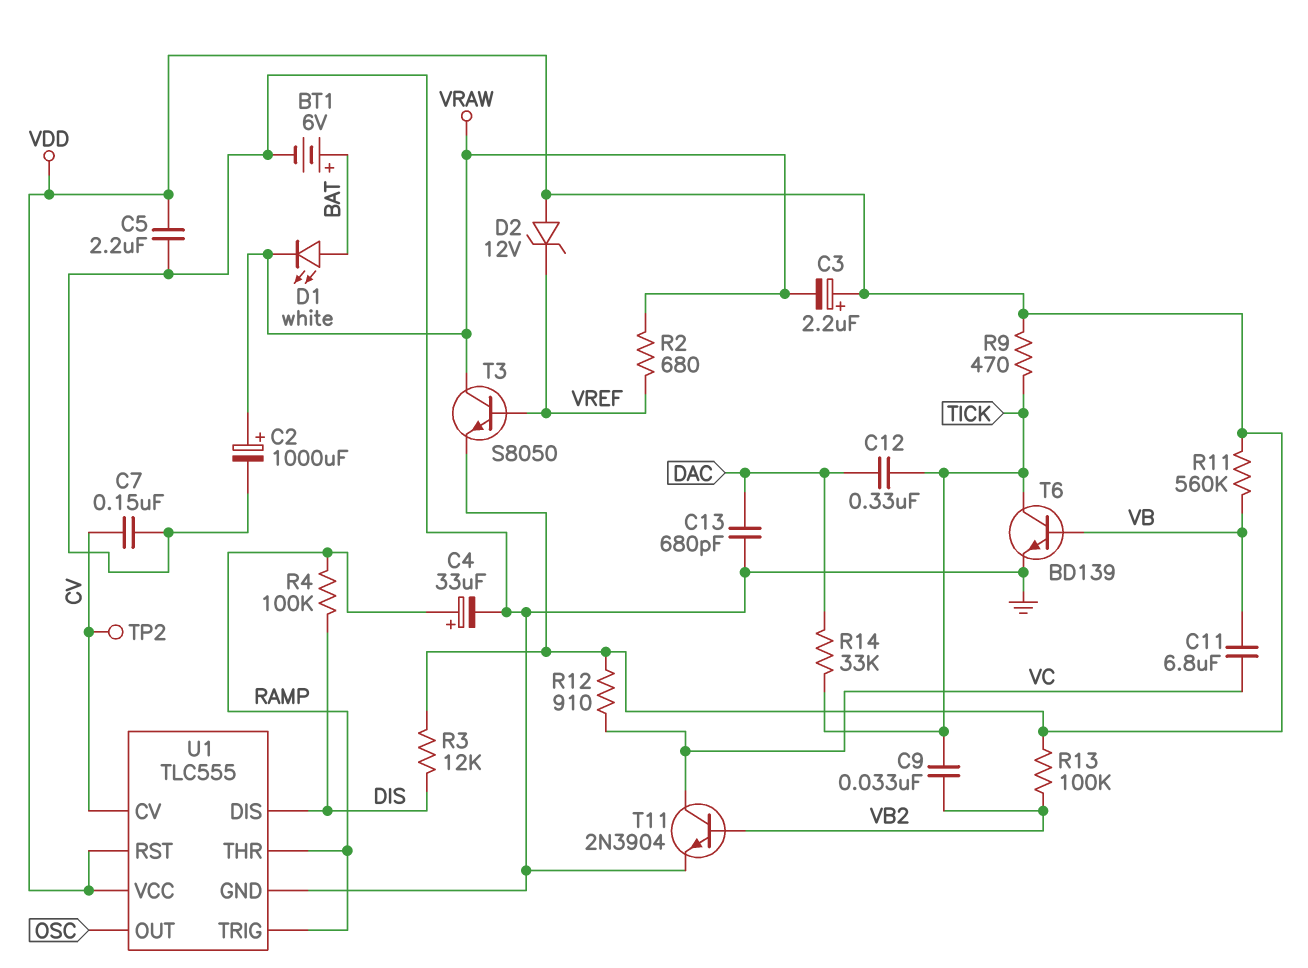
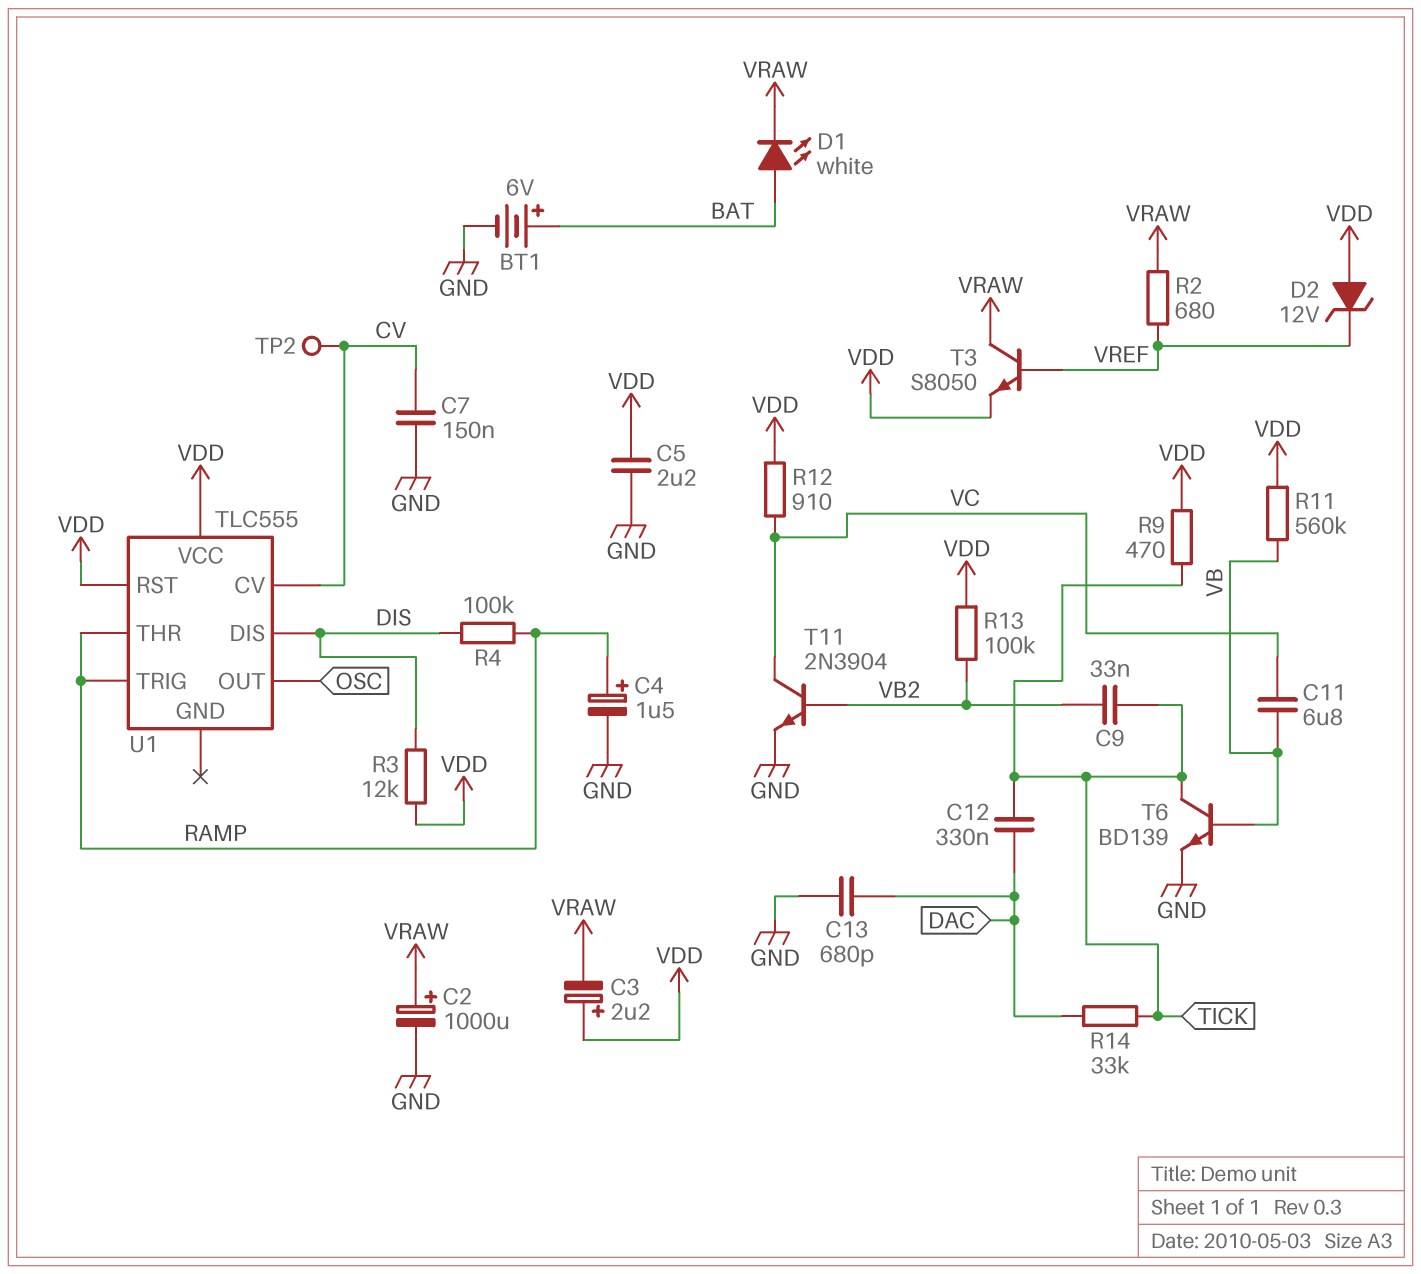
C4: 33uF (plus RAMP, minus GND) -> 1.5uF (plus RAMP, minus GND)
U1 pin GND: GND -> none

